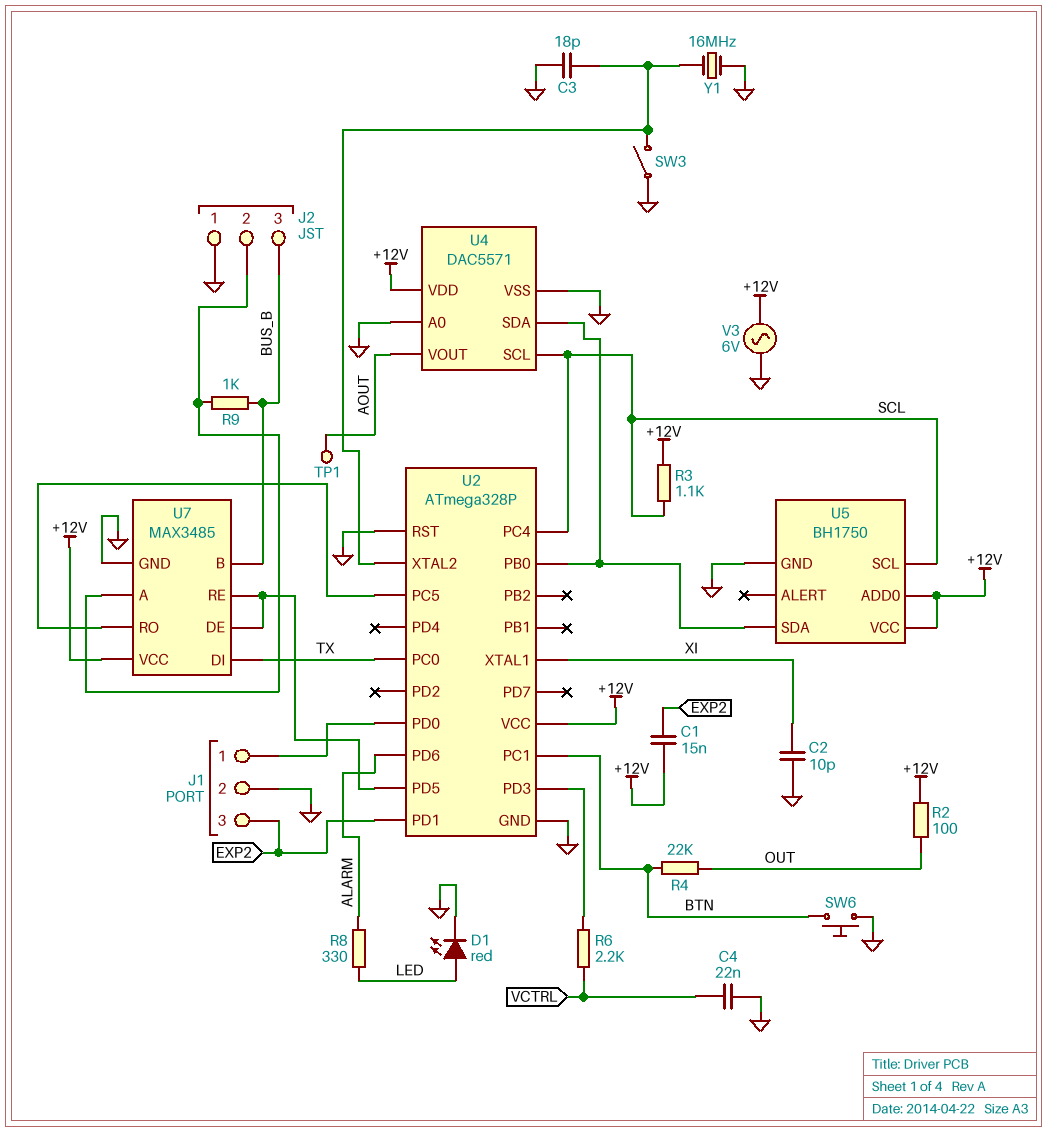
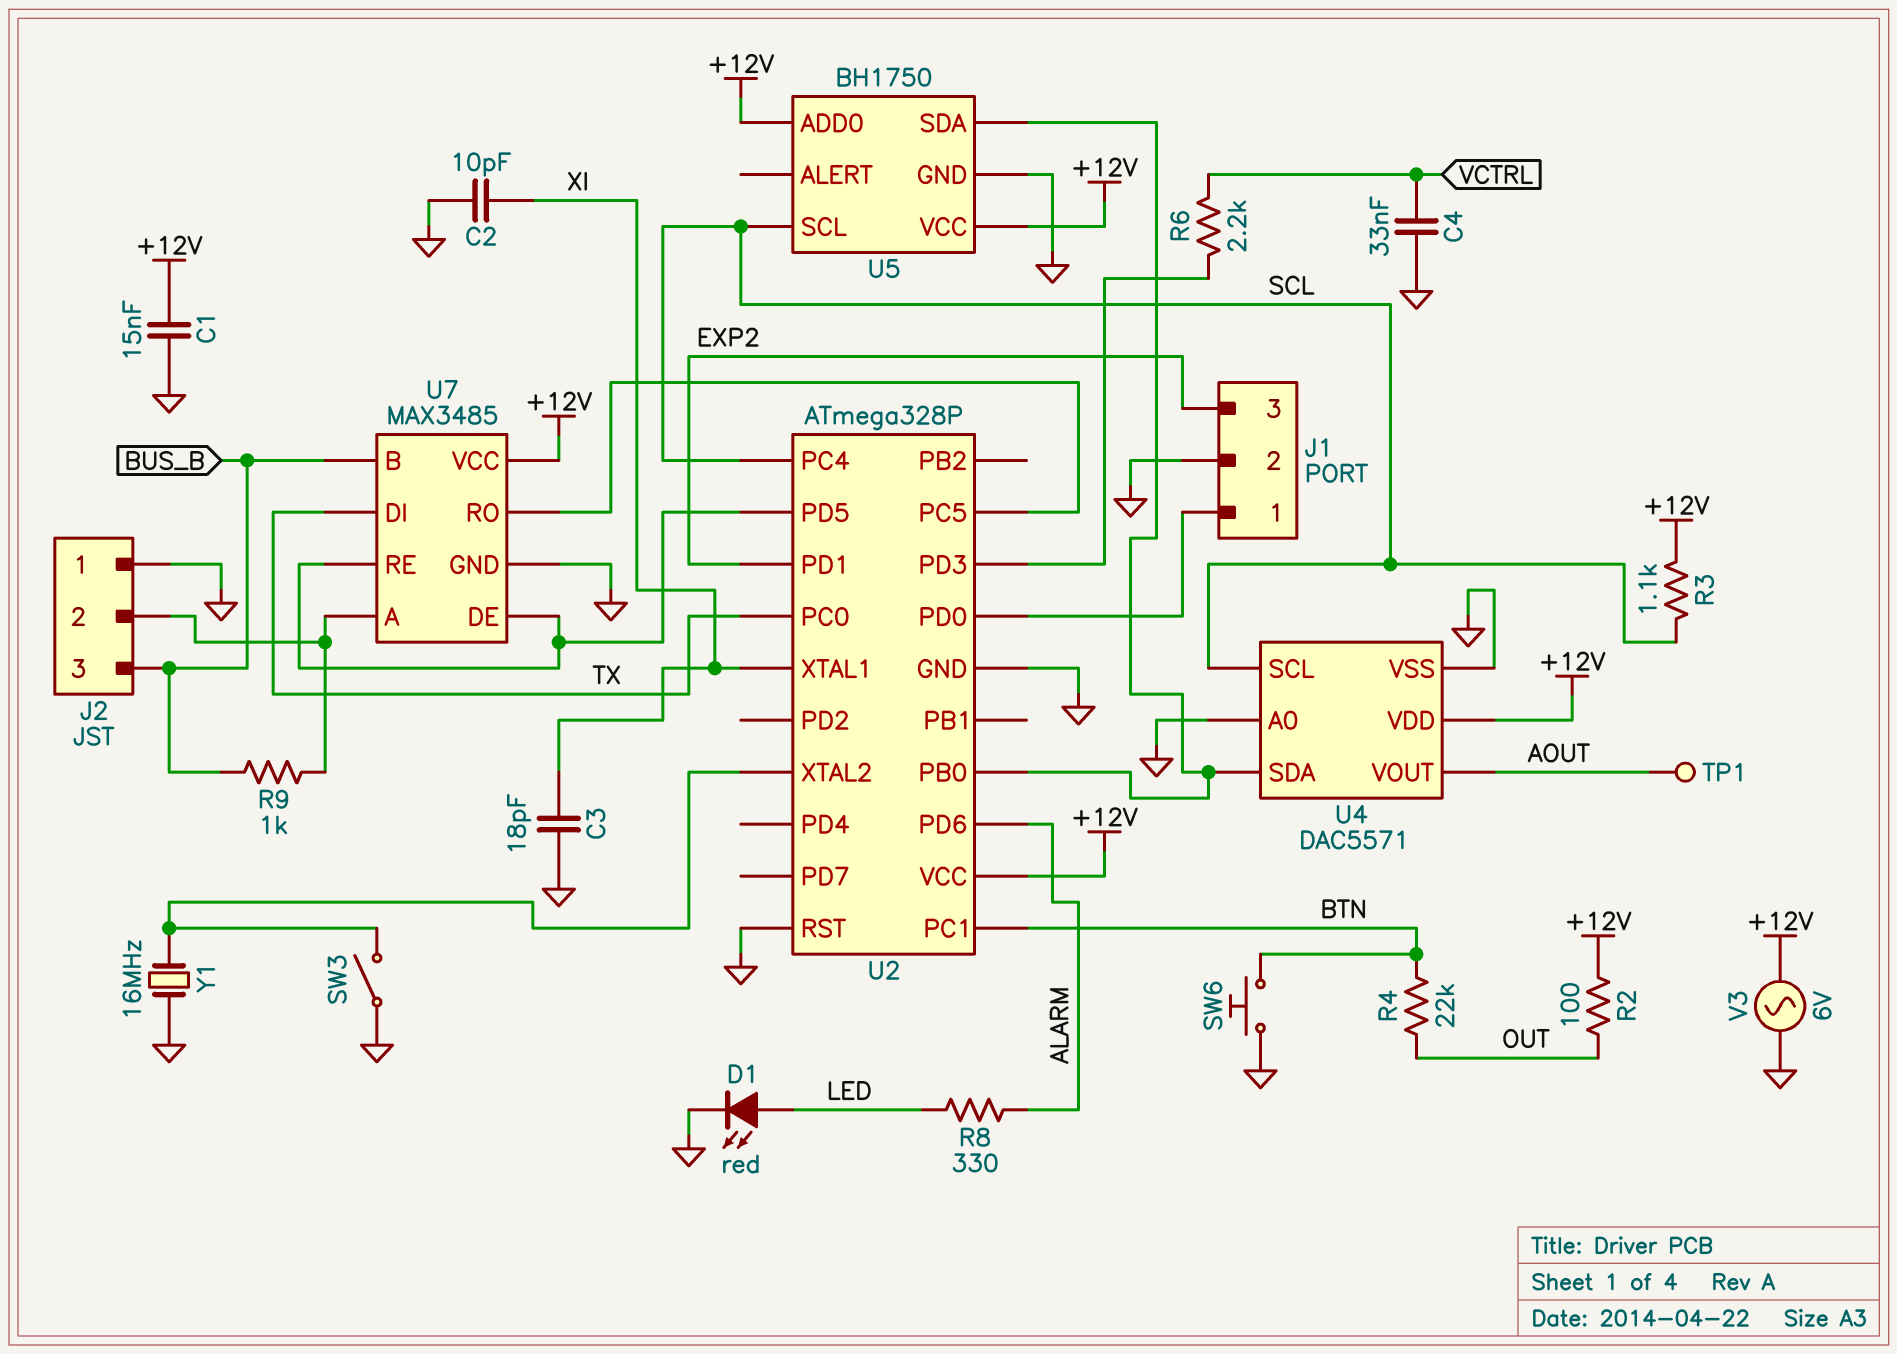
C1: 15nF (+12V, EXP2) -> 15nF (+12V, GND)
C3: 18pF (GND, U2/XTAL2) -> 18pF (GND, XI)
C4: 22nF (GND, VCTRL) -> 33nF (GND, VCTRL)

